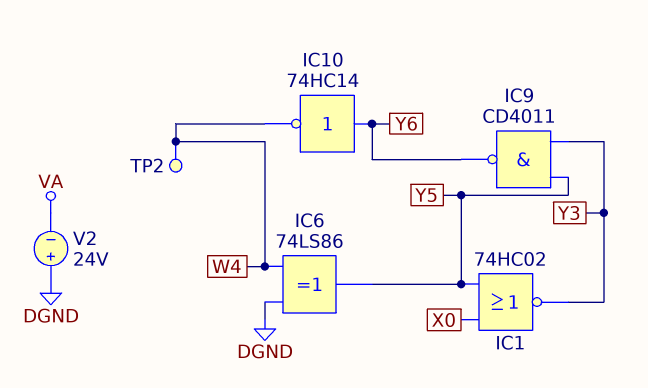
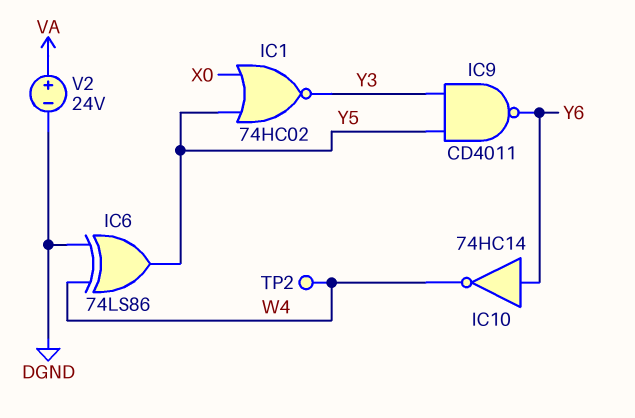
V2: 24V (plus DGND, minus VA) -> 24V (plus VA, minus DGND)

